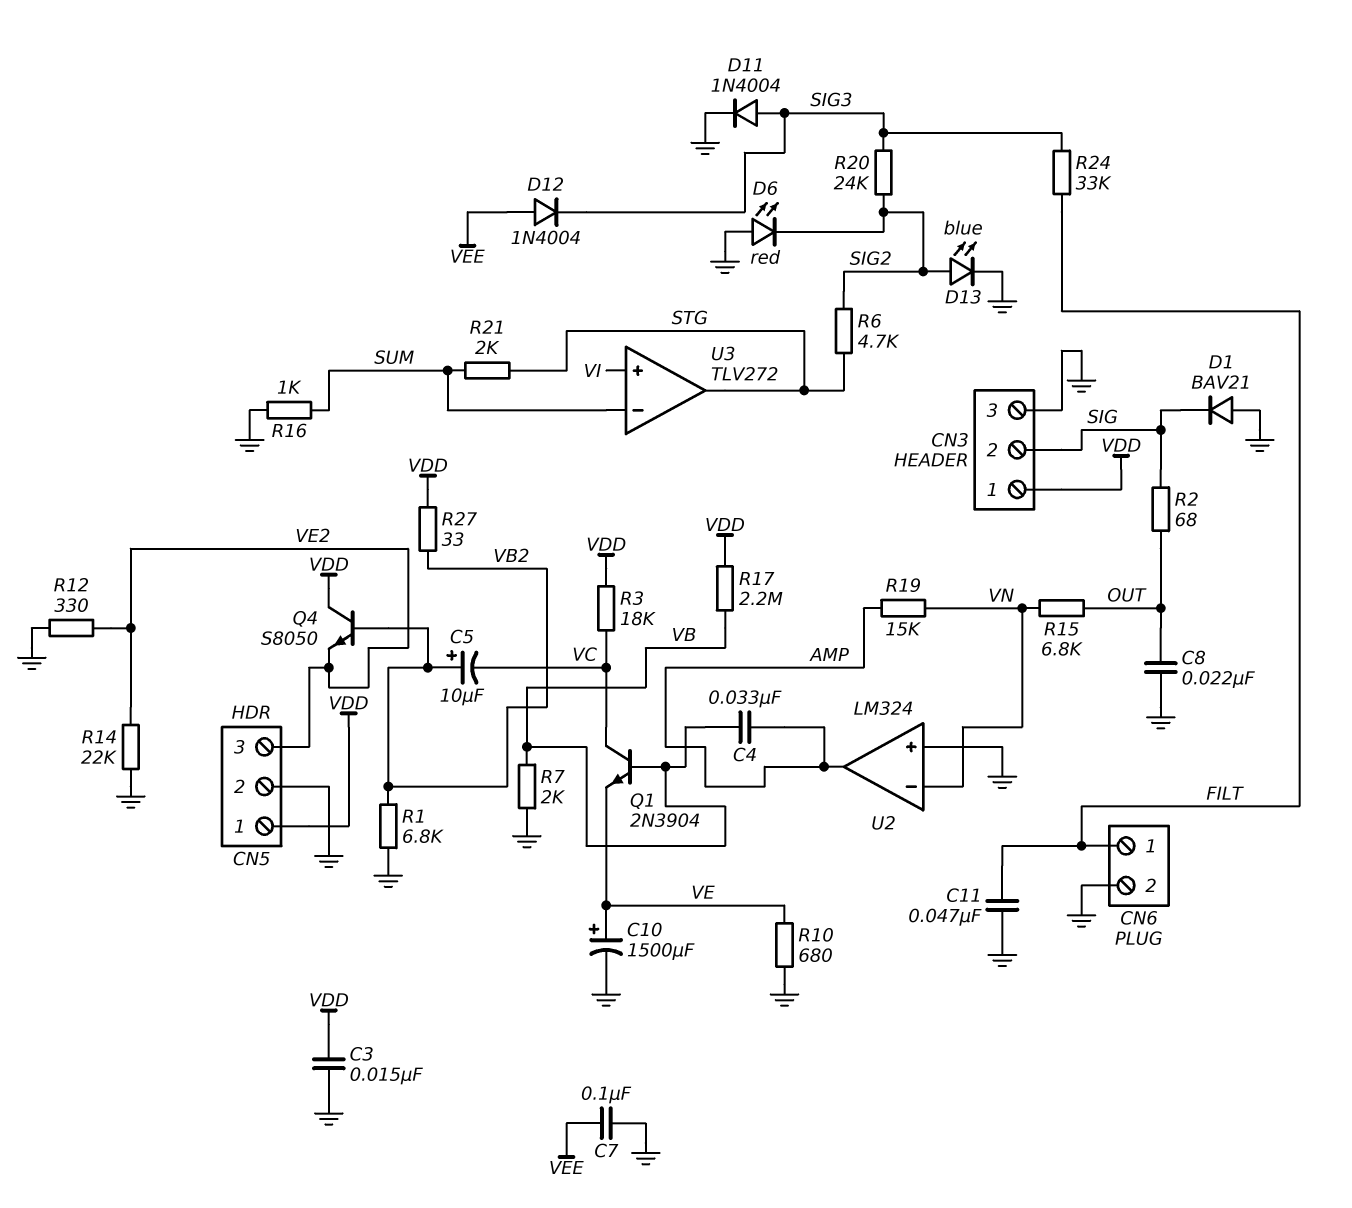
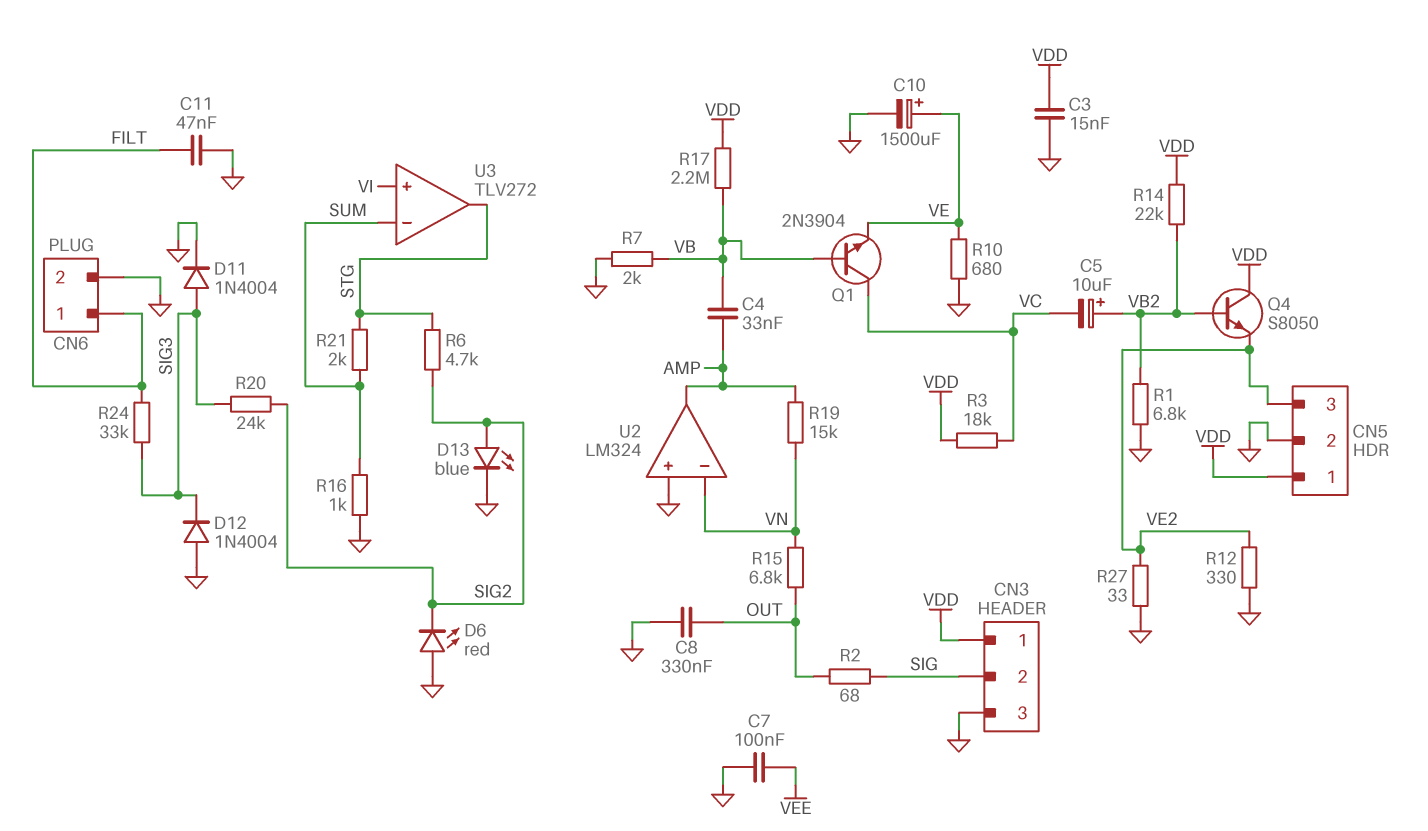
C8: 22nF (GND, OUT) -> 330nF (GND, OUT)
D1: diode BAV21 (A GND, K SIG) -> none
D12: diode 1N4004 (A VEE, K SIG3) -> diode 1N4004 (A GND, K SIG3)
R14: 22k (GND, VE2) -> 22k (VB2, VDD)
R27: 33 (VB2, VDD) -> 33 (GND, VE2)

